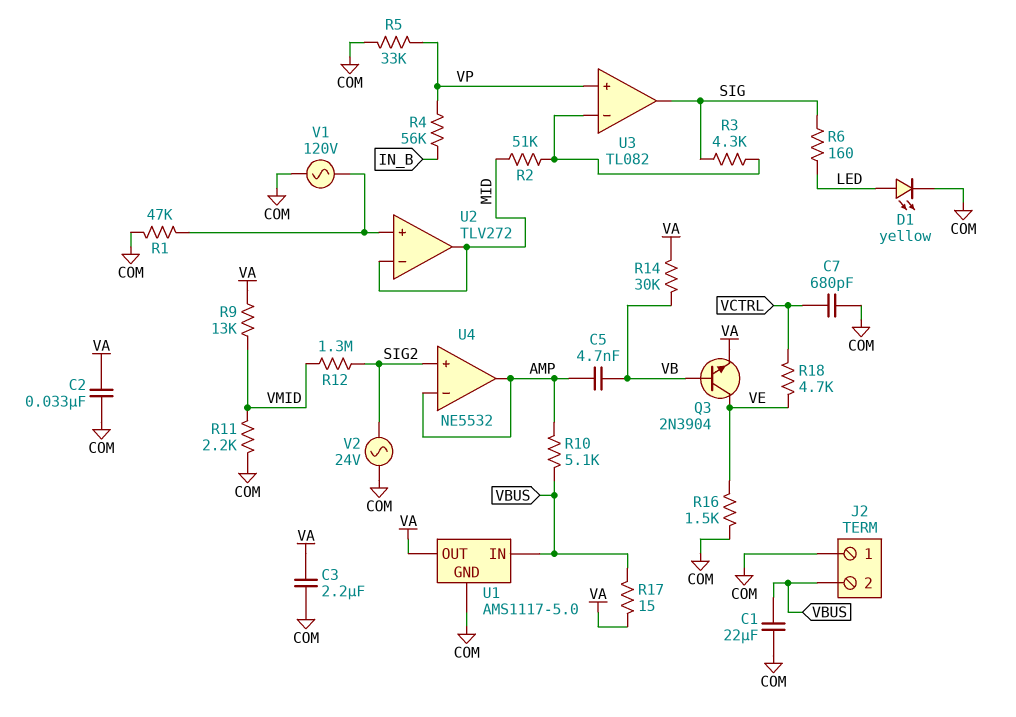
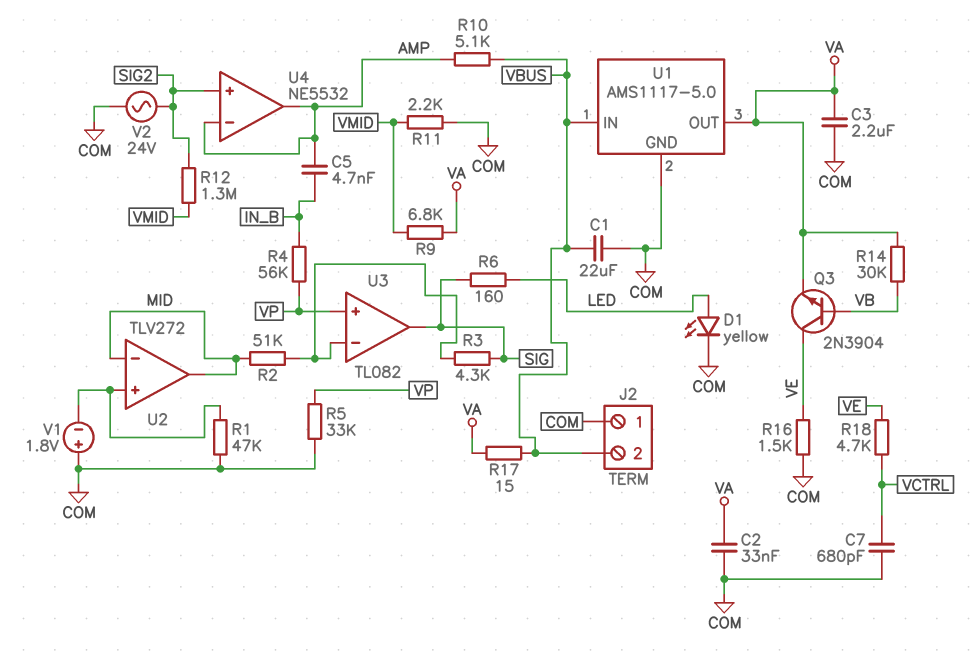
C5: 4.7nF (AMP, VB) -> 4.7nF (AMP, IN_B)
R9: 13k (VA, VMID) -> 6.8k (VA, VMID)
V1: AC 120V (COM, U2/in+) -> 1.8V (plus COM, minus U2/in+)

